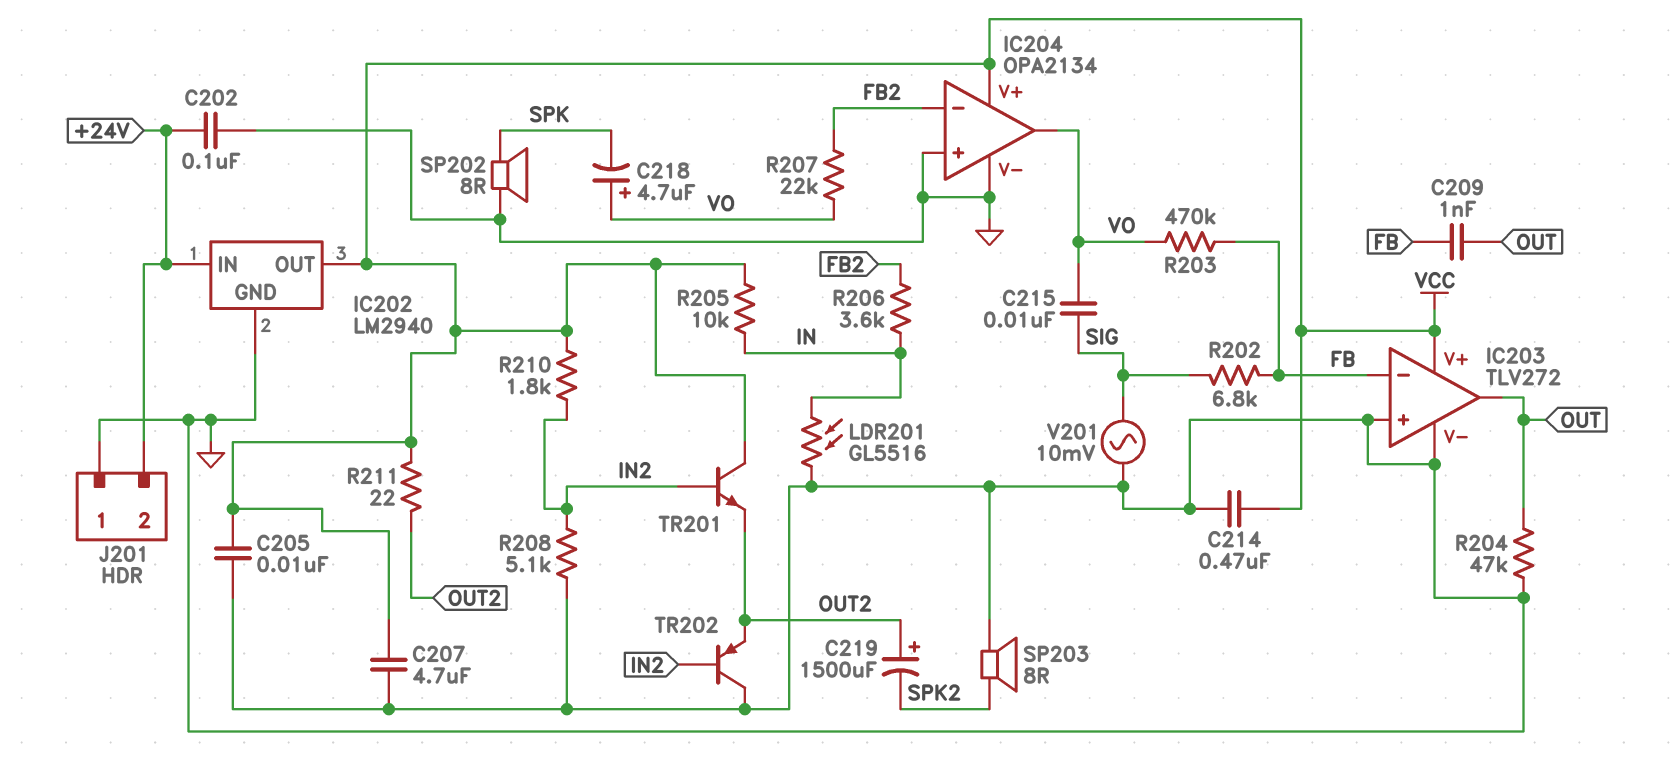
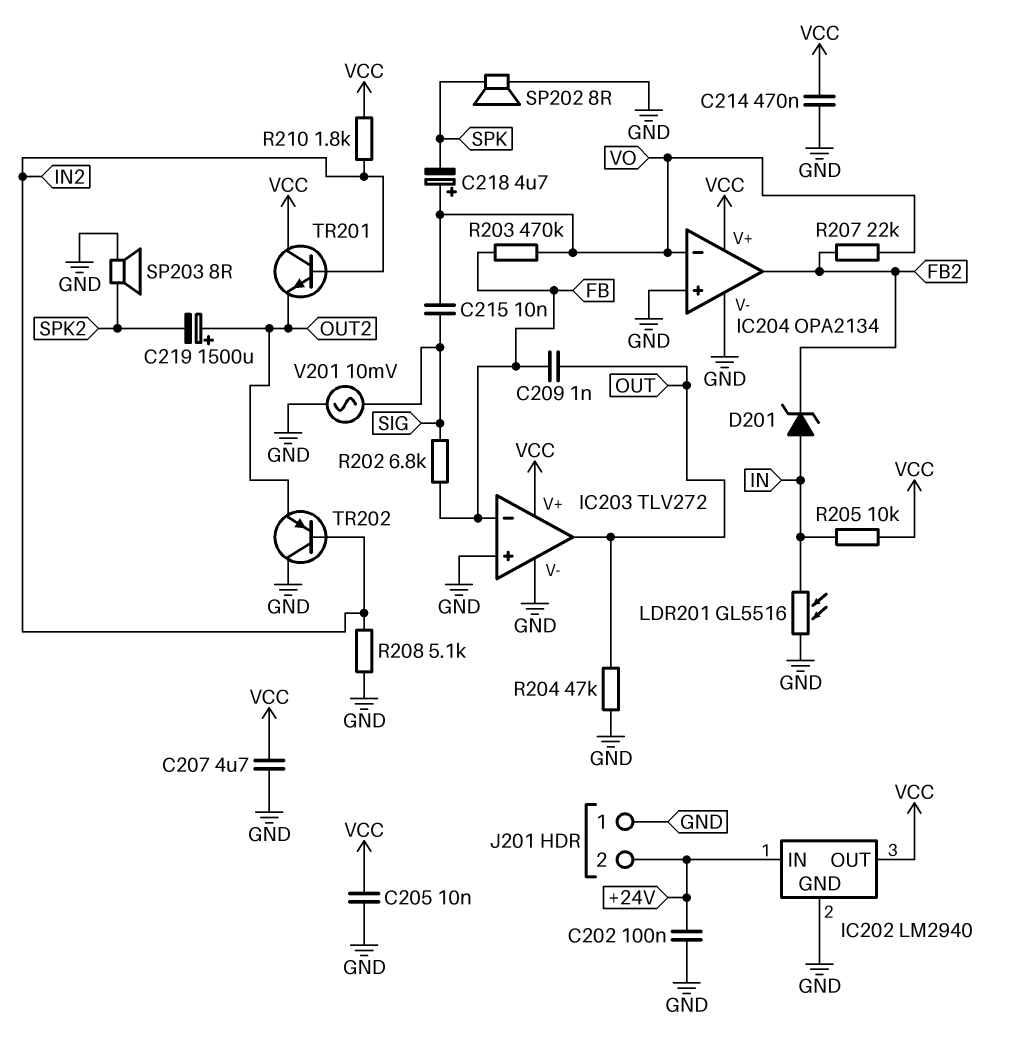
D201: none -> zener (A IN, K FB2)
IC204 pin in-: FB2 -> VO
IC204 pin out: VO -> FB2
R206: 3.6k (FB2, IN) -> none
R211: 22 (OUT2, VCC) -> none

